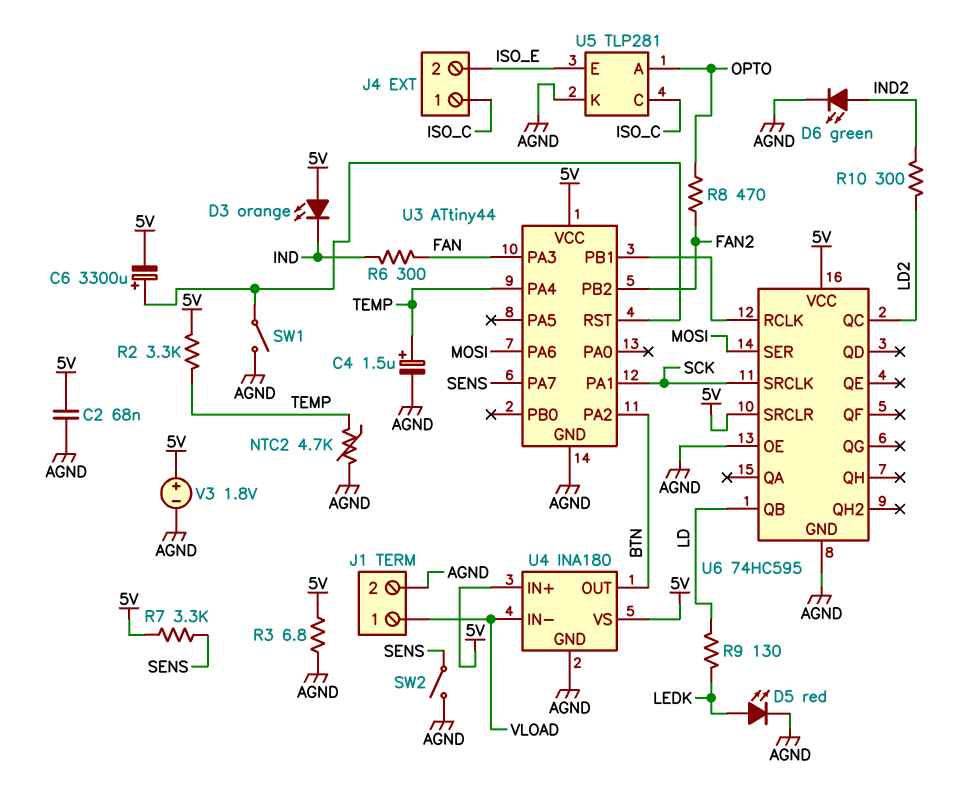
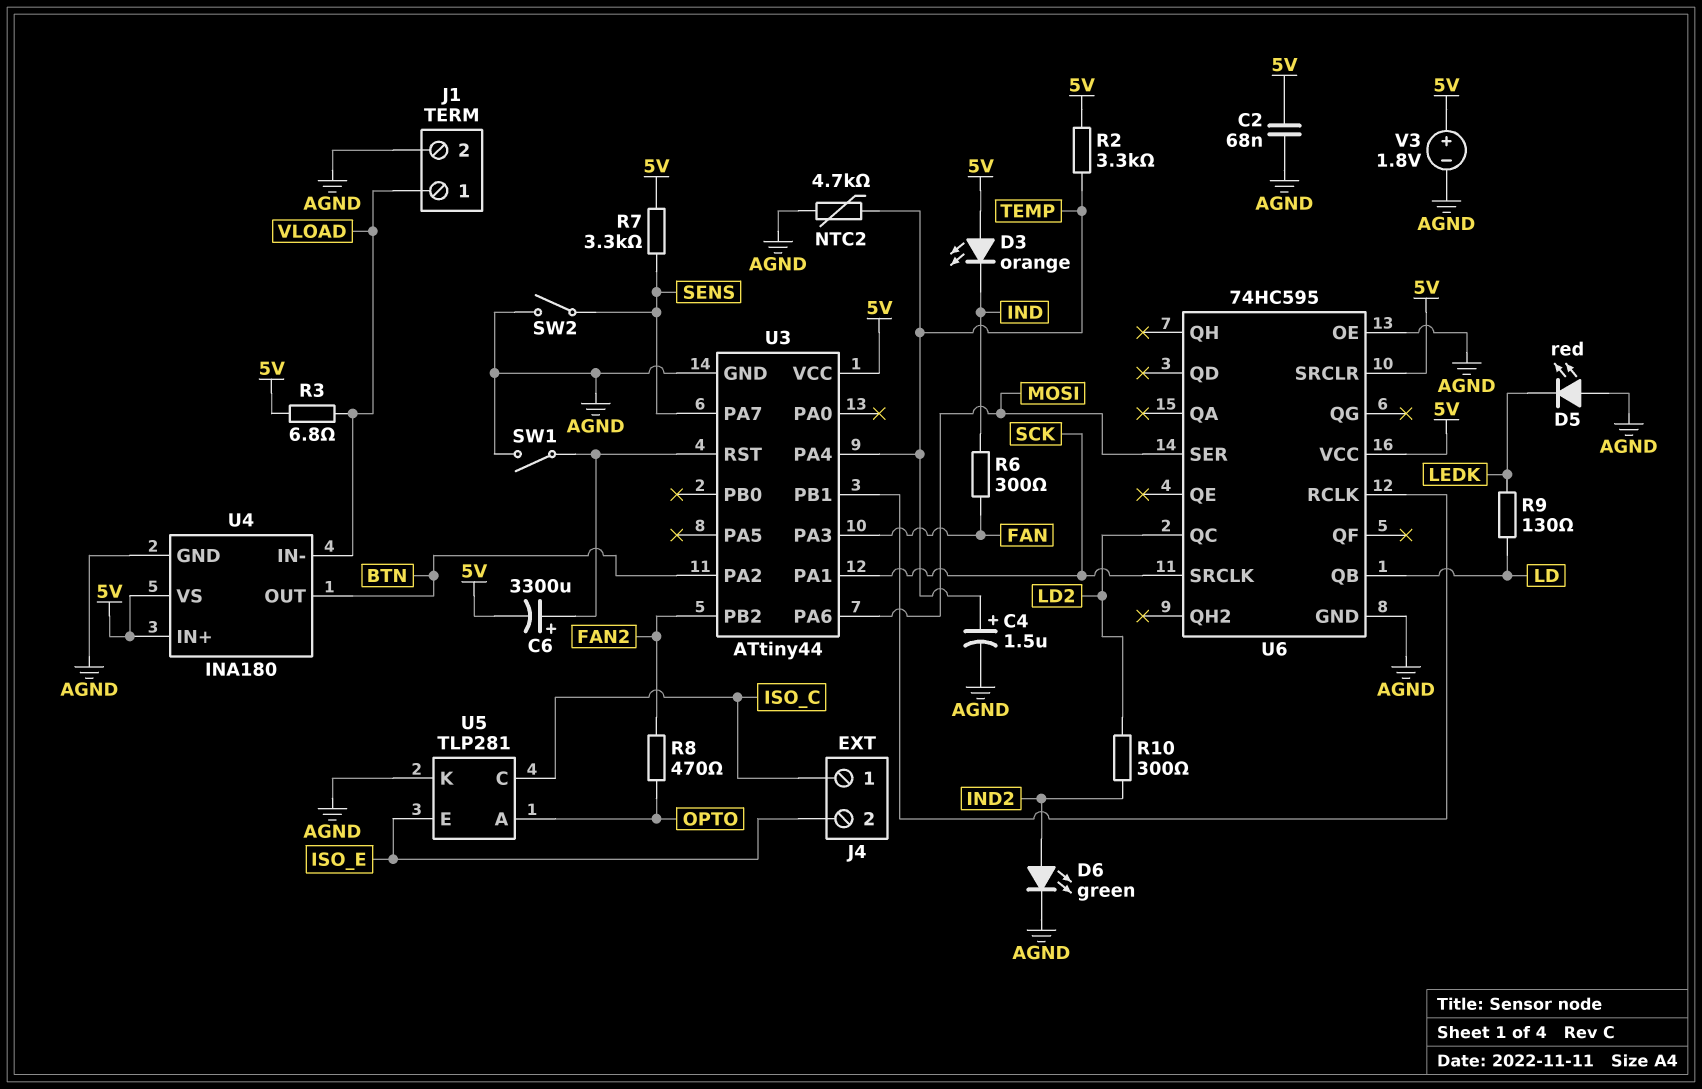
D5: LED red (A LEDK, K AGND) -> LED red (A AGND, K LEDK)
R3: 6.8 (5V, AGND) -> 6.8 (5V, VLOAD)

